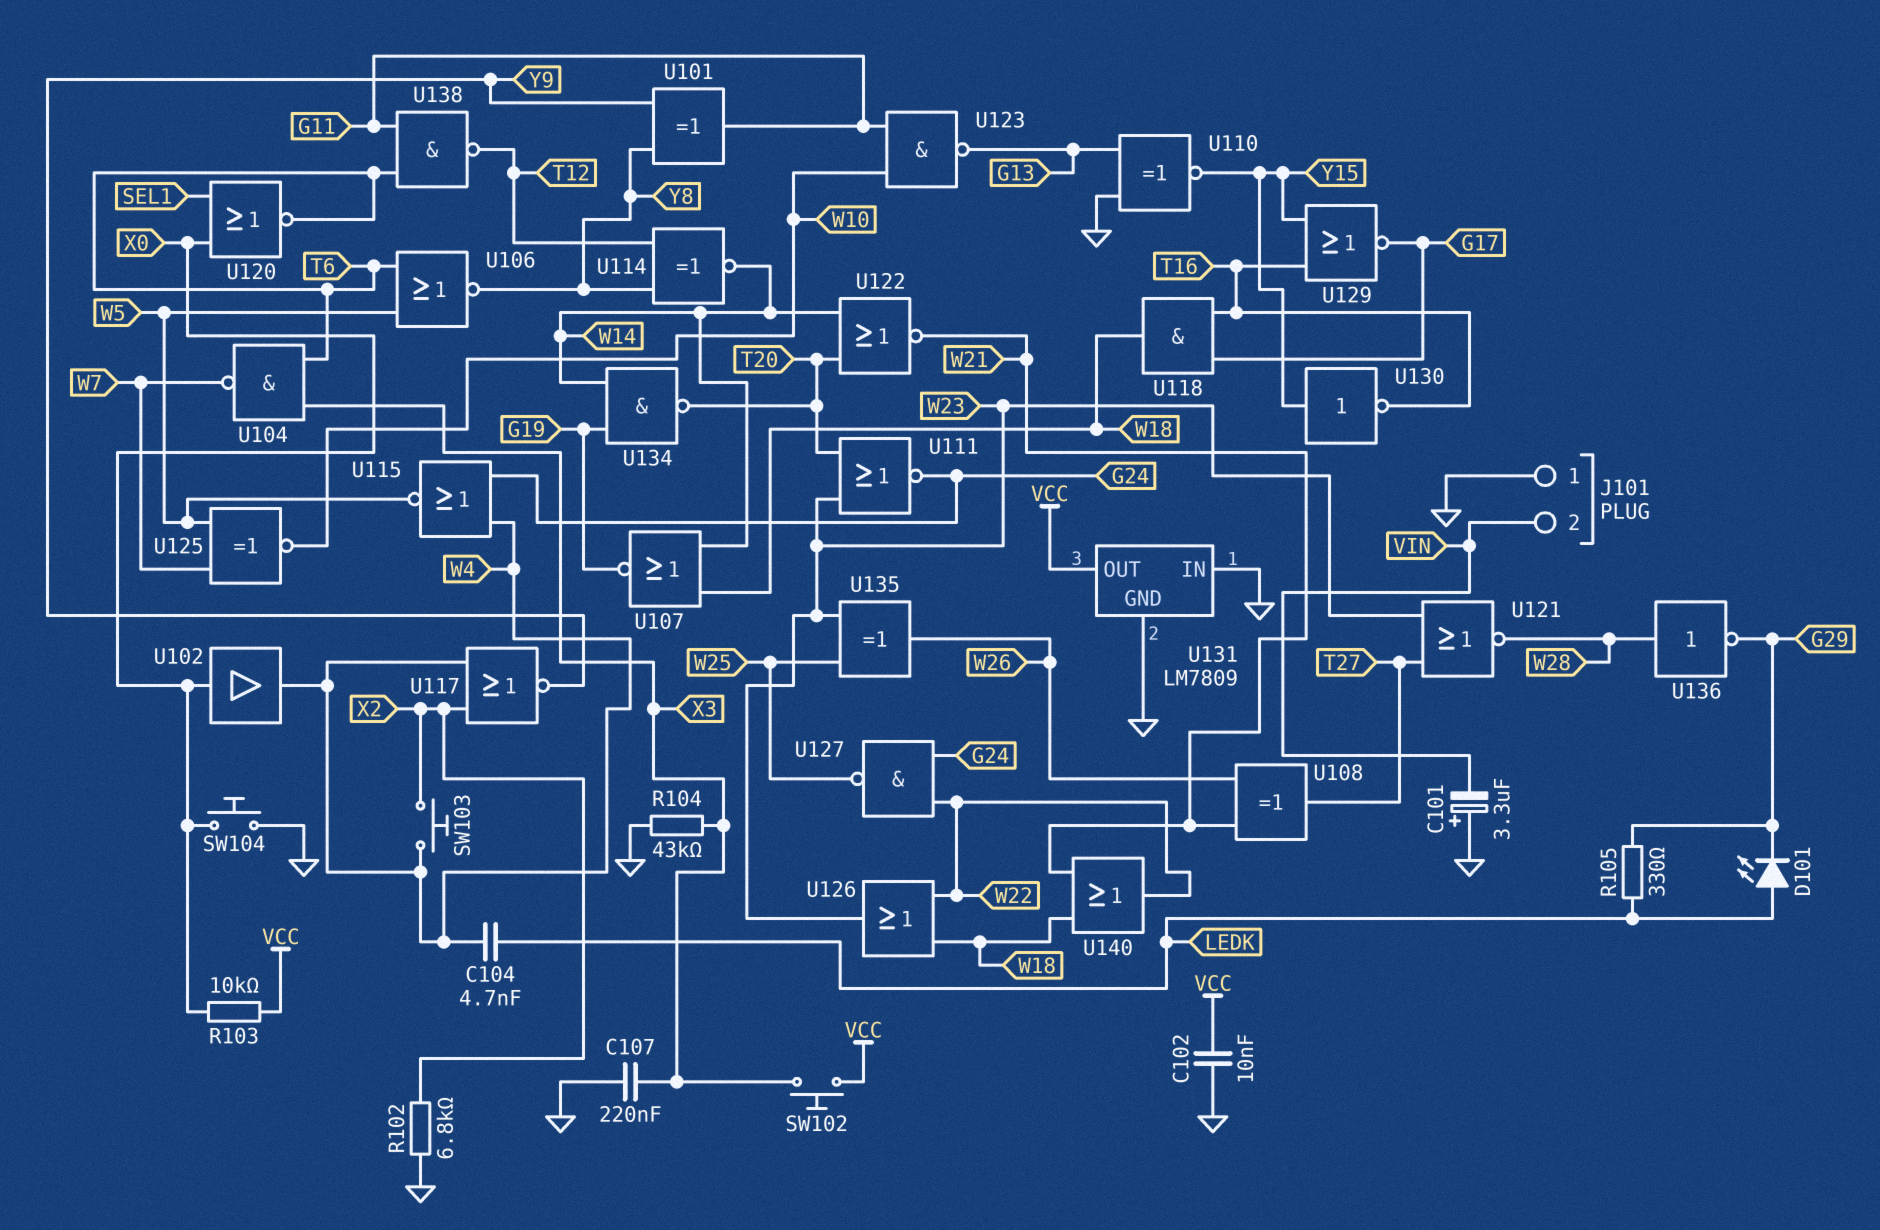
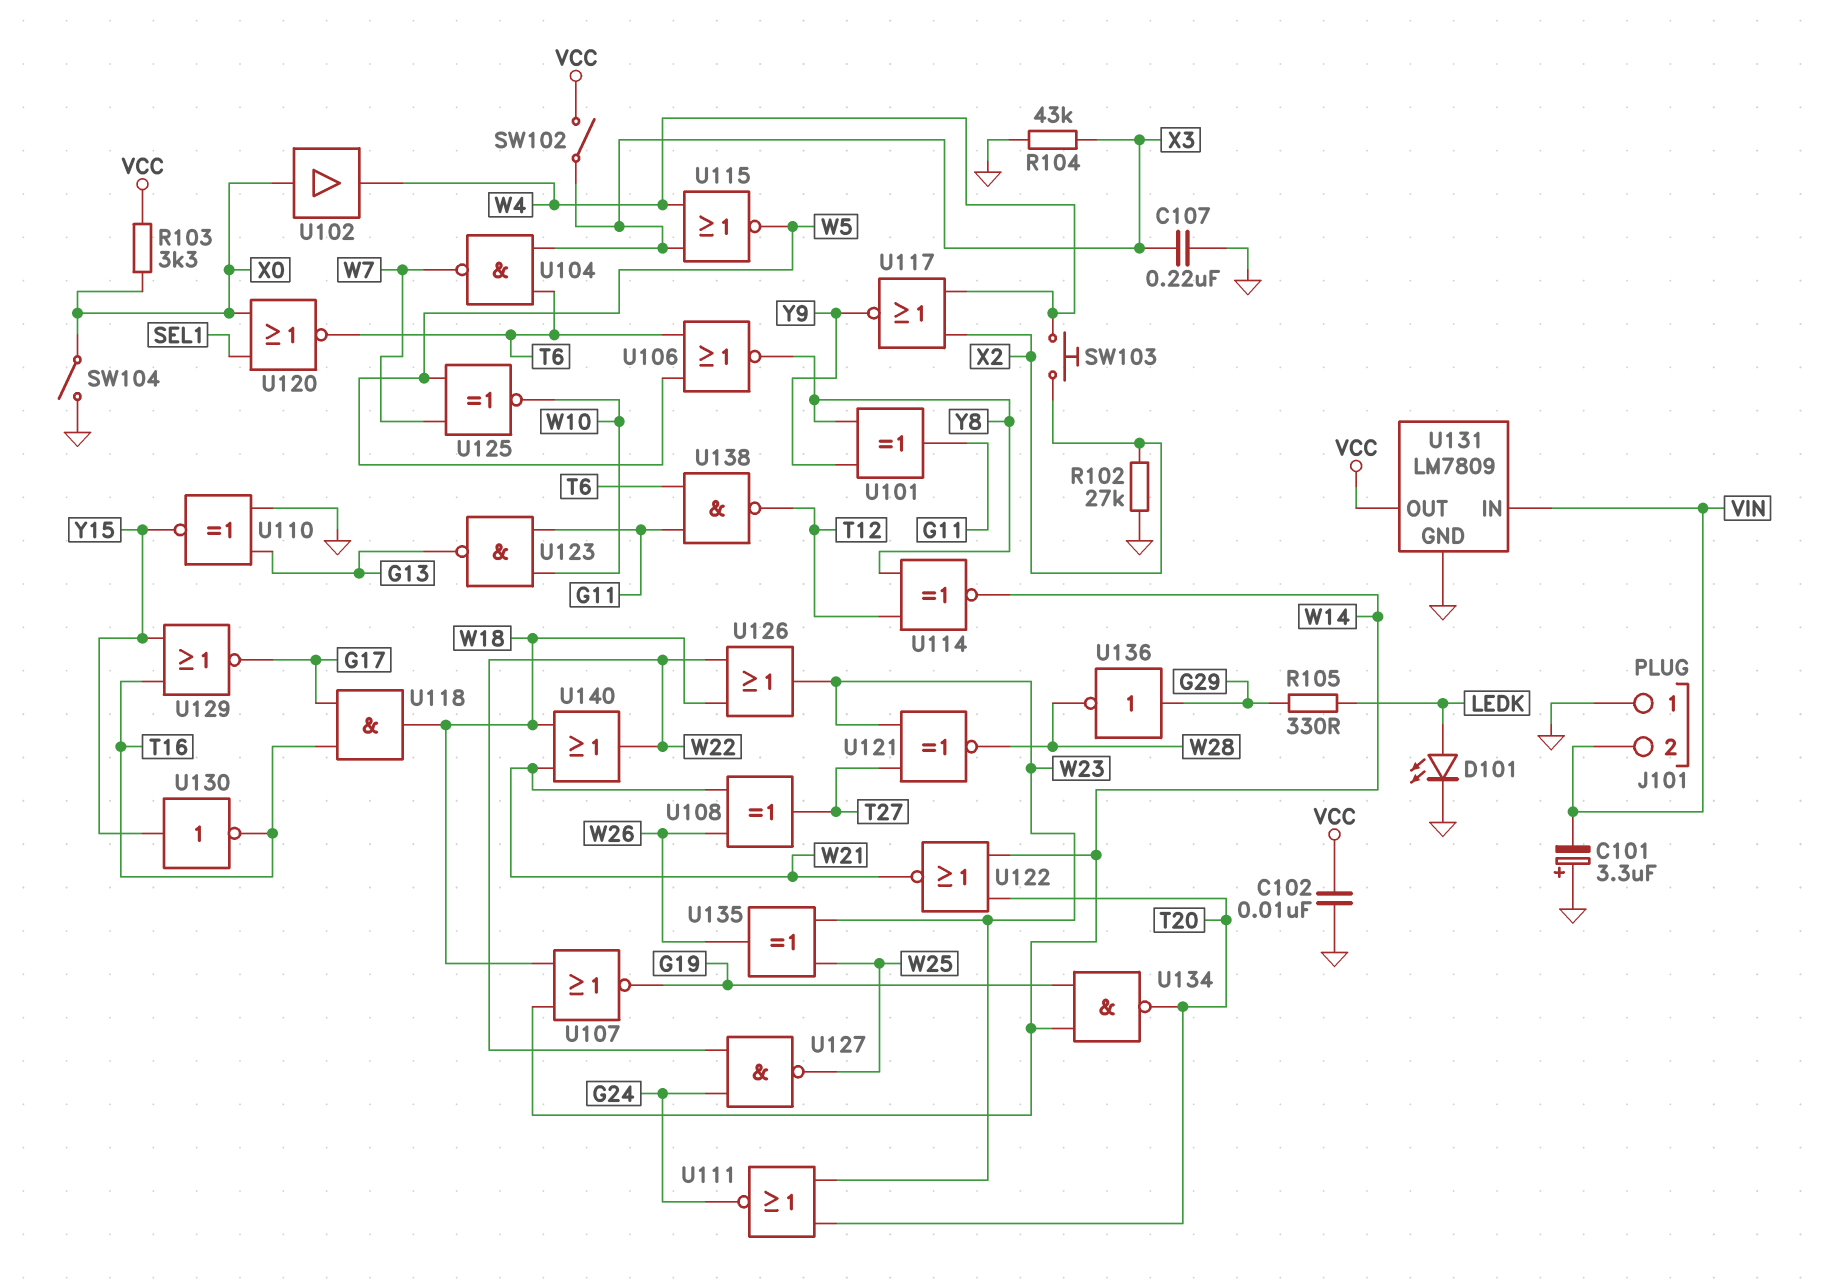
C104: 4.7nF (LEDK, W4) -> none
D101: LED (A LEDK, K G29) -> LED (A LEDK, K GND)
R102: 6.8k (GND, X2) -> 27k (GND, X2)
R103: 10k (VCC, X0) -> 3.3k (VCC, X0)
SW102: button (VCC, X3) -> switch (VCC, X3)
SW104: button (GND, X0) -> switch (GND, X0)
U115: NOR (in G24, in W4, out W5) -> NOR (in W4, in X3, out W5)
U121: NOR (in T27, in W23, out W28) -> XNOR (in T27, in W23, out W28)
U131 pin IN: GND -> VIN
U136: NOT (in W28, out G29) -> NOT (in G29, out W28)

